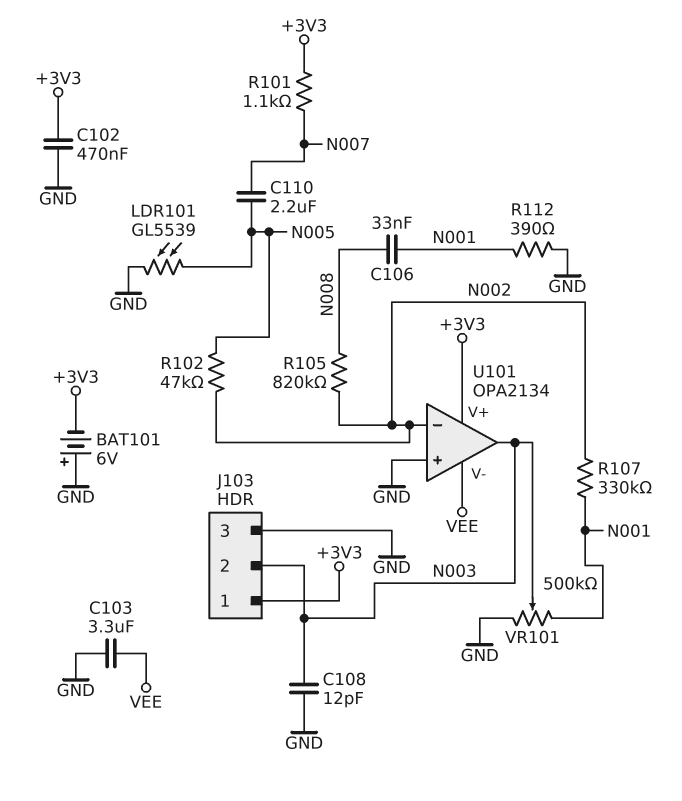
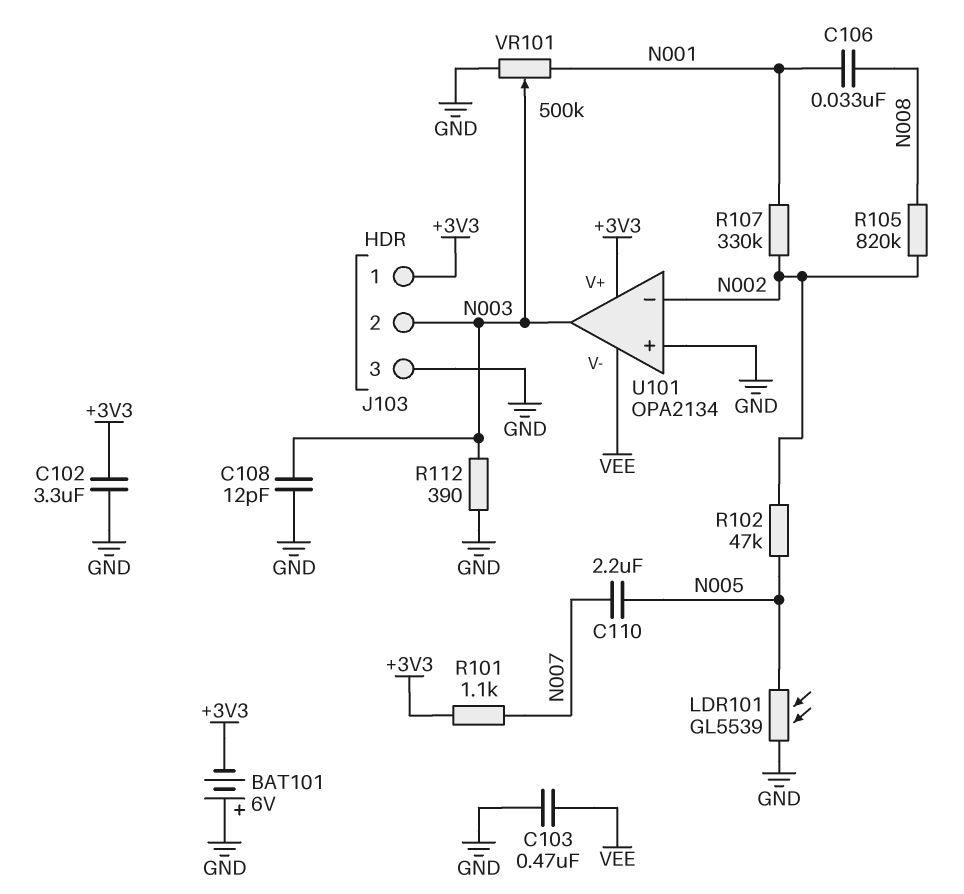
C102: 470nF (+3V3, GND) -> 3.3uF (+3V3, GND)
C103: 3.3uF (GND, VEE) -> 470nF (GND, VEE)
R112: 390 (GND, N001) -> 390 (GND, N003)

